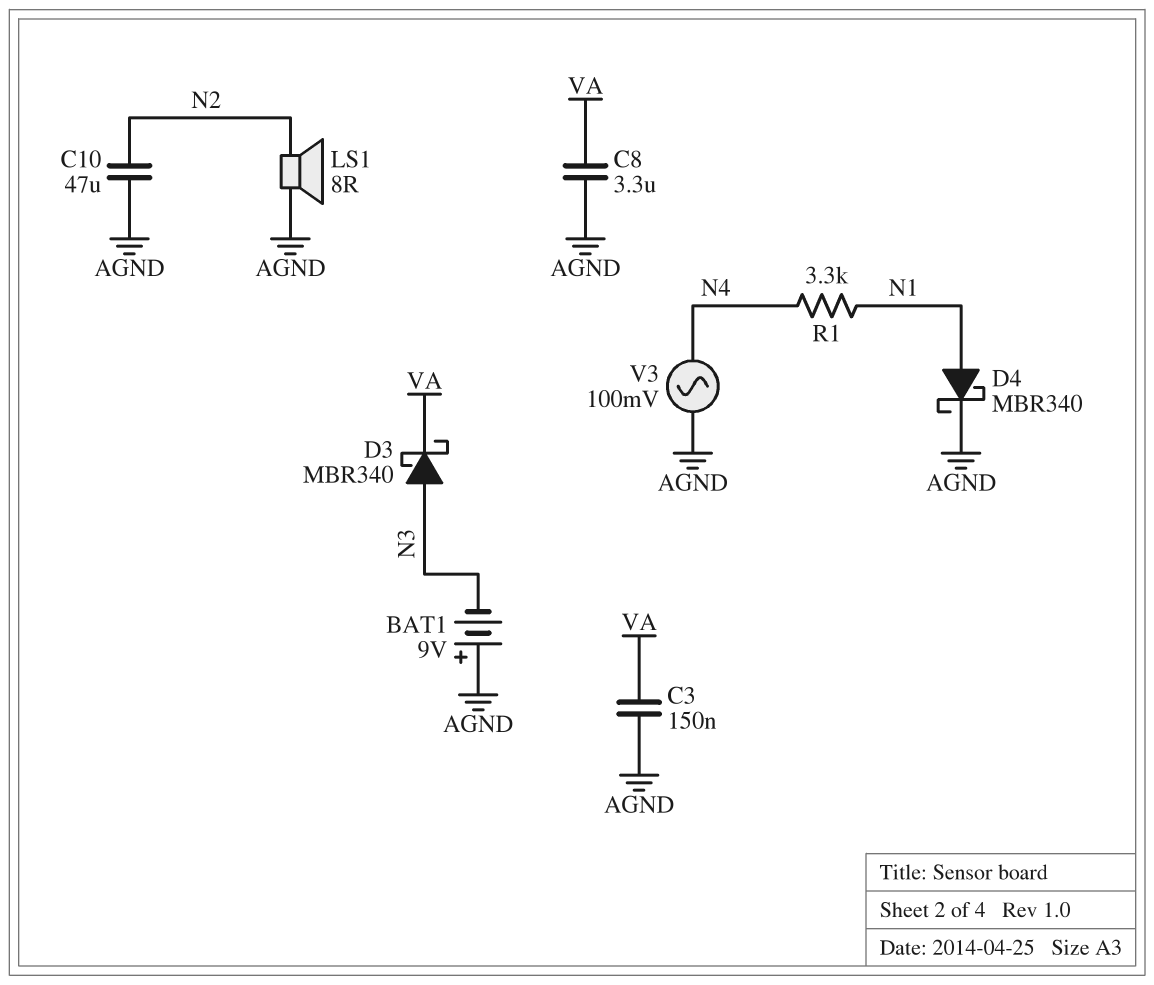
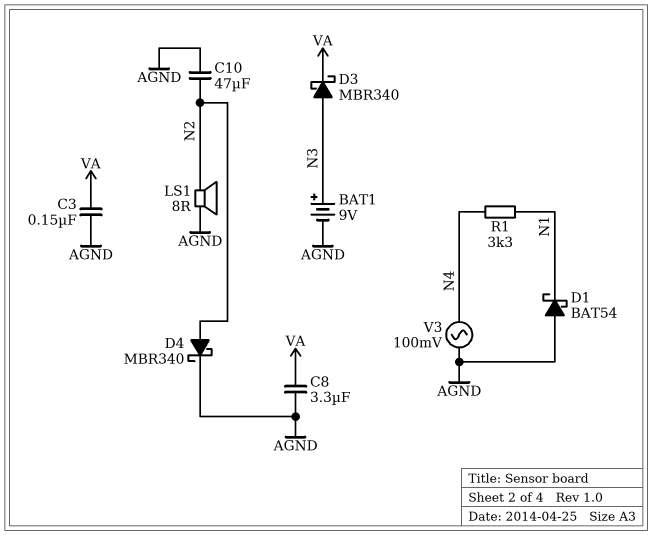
BAT1: 9V (plus AGND, minus N3) -> 9V (plus N3, minus AGND)
D1: none -> schottky BAT54 (A AGND, K N1)
D4: schottky MBR340 (A N1, K AGND) -> schottky MBR340 (A N2, K AGND)

